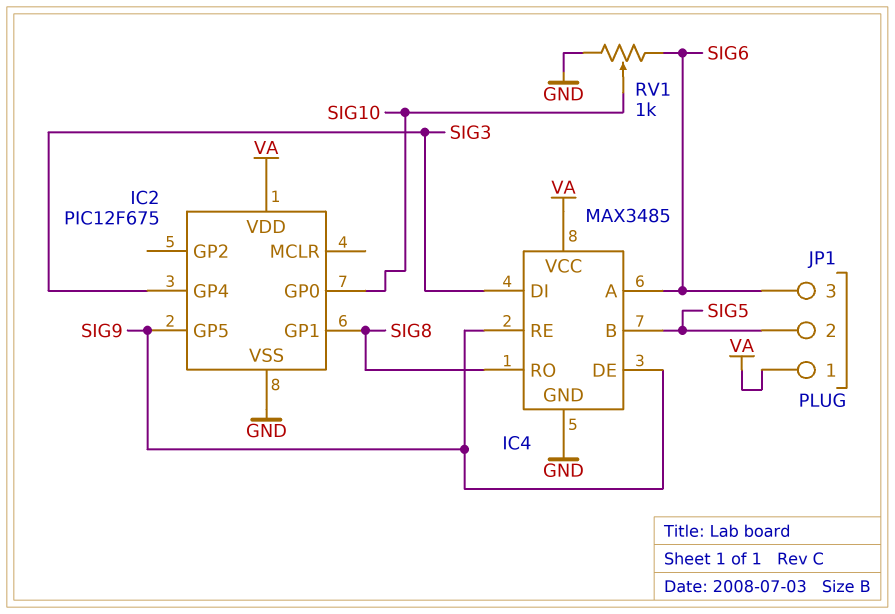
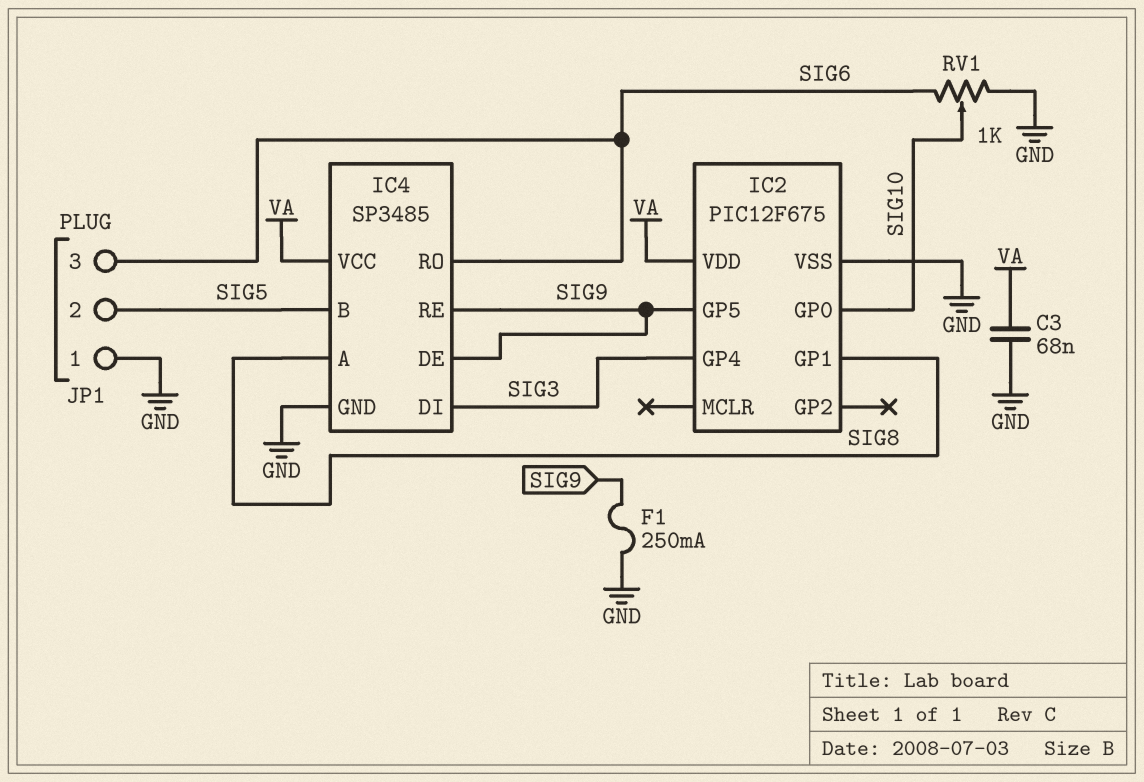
C3: none -> 68nF (GND, VA)
F1: none -> 250mA (GND, SIG9)
IC4: MAX3485 -> SP3485
IC4 pin A: SIG6 -> SIG8
IC4 pin RO: SIG8 -> SIG6
JP1 pin 1: VA -> GND

